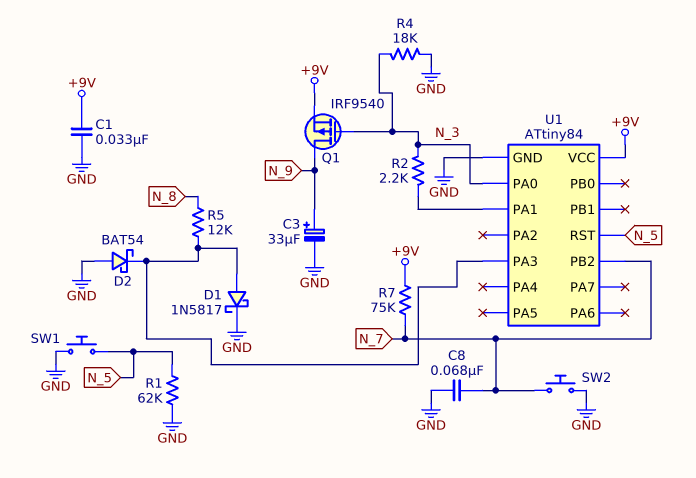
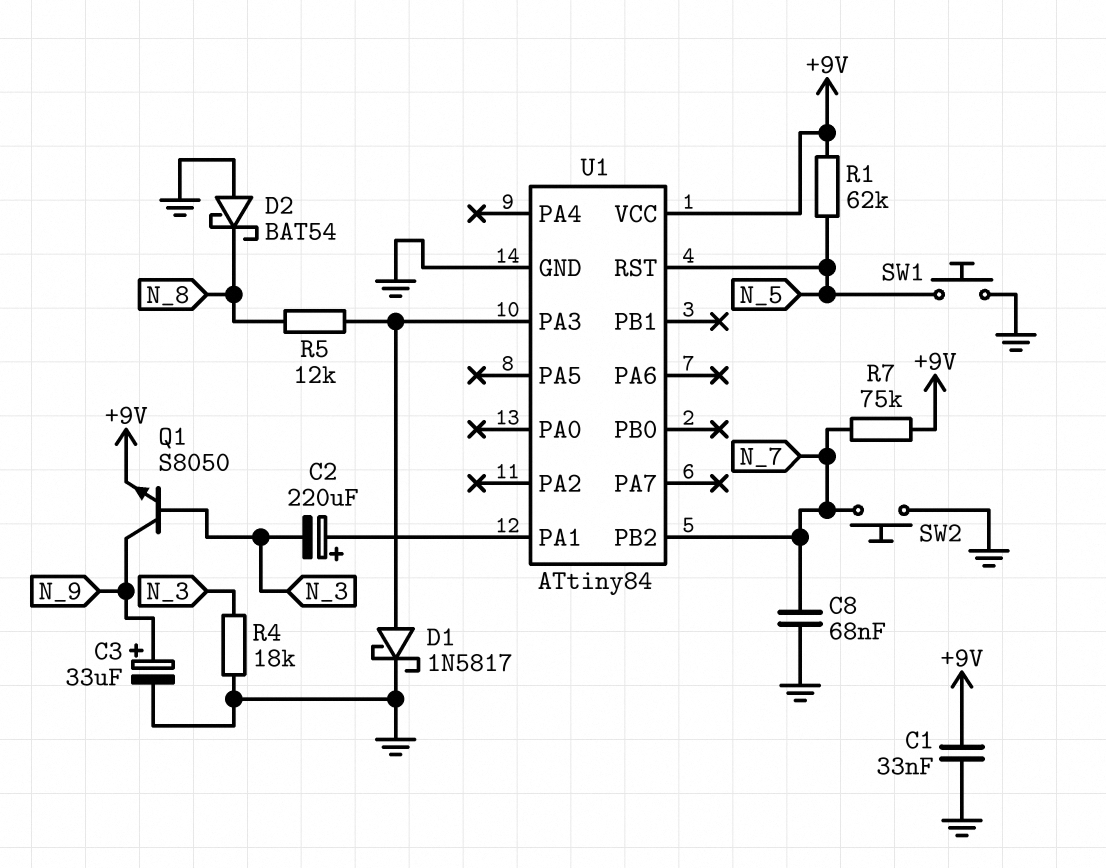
C2: none -> 220uF (plus U1/PA1, minus N_3)
D2: schottky BAT54 (A GND, K U1/PA3) -> schottky BAT54 (A GND, K N_8)
Q1: PMOS IRF9540 (G N_3, D N_9, S +9V) -> NPN S8050 (B N_3, C N_9, E +9V)
R1: 62k (GND, N_5) -> 62k (+9V, N_5)
R2: 2.2k (N_3, U1/PA1) -> none
U1 pin PA0: N_3 -> none

